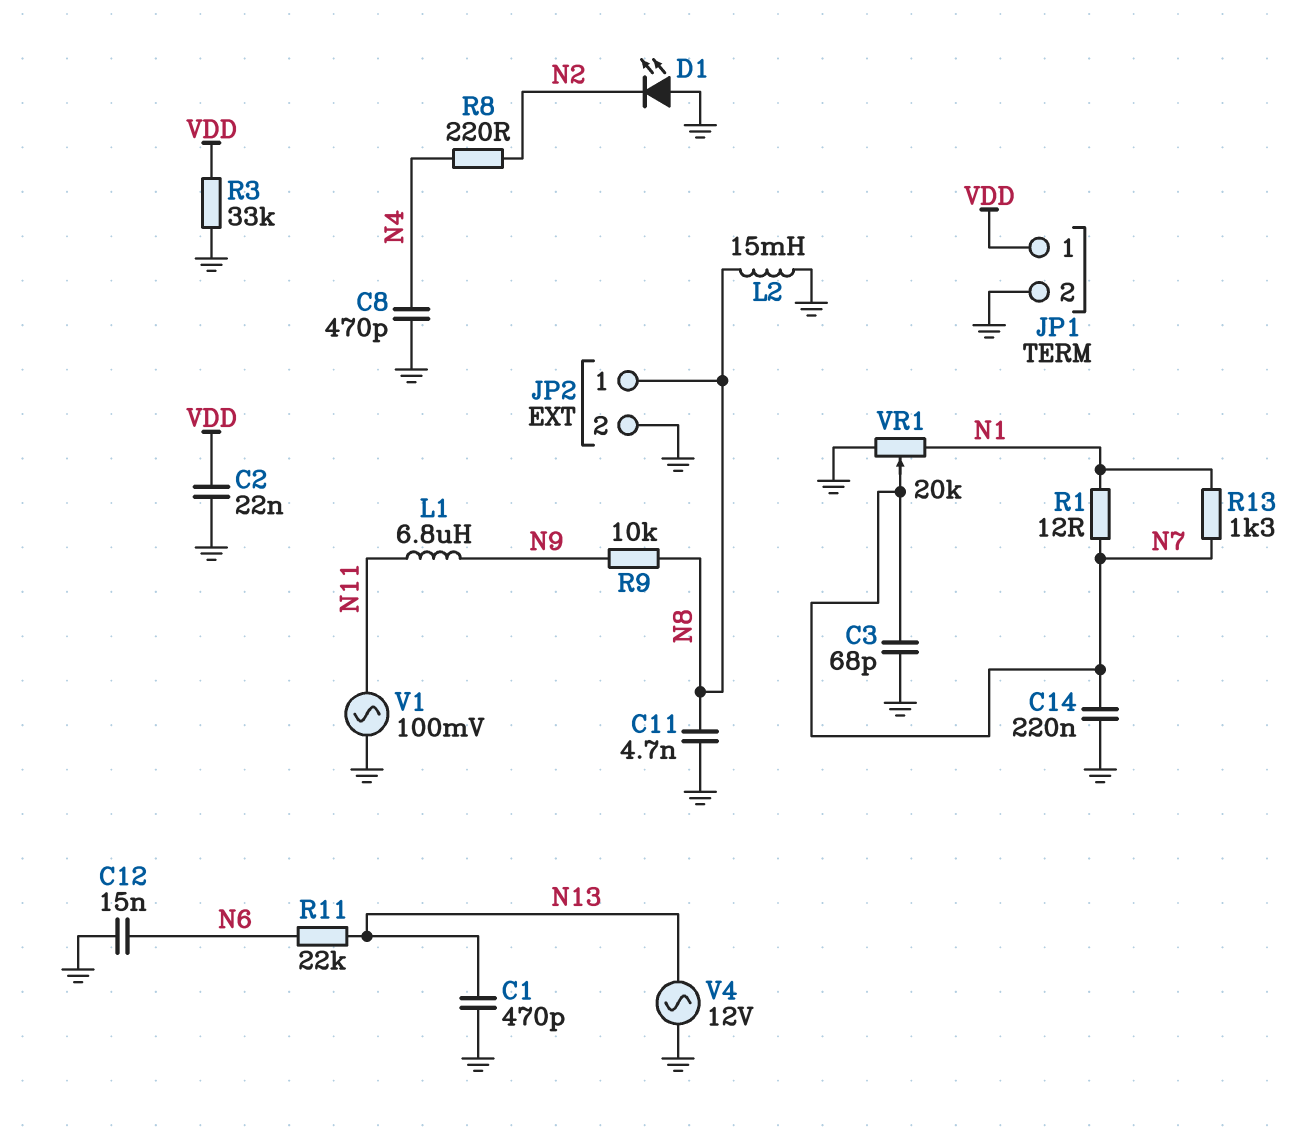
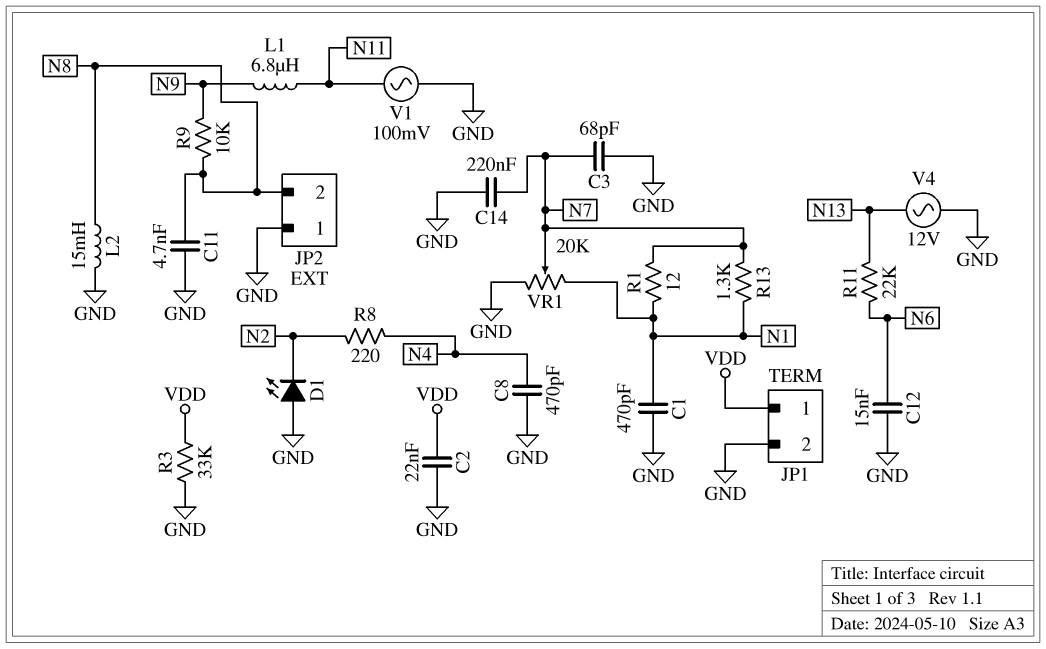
C1: 470pF (GND, N13) -> 470pF (GND, N1)
JP2 pin 1: N8 -> GND
JP2 pin 2: GND -> N8

